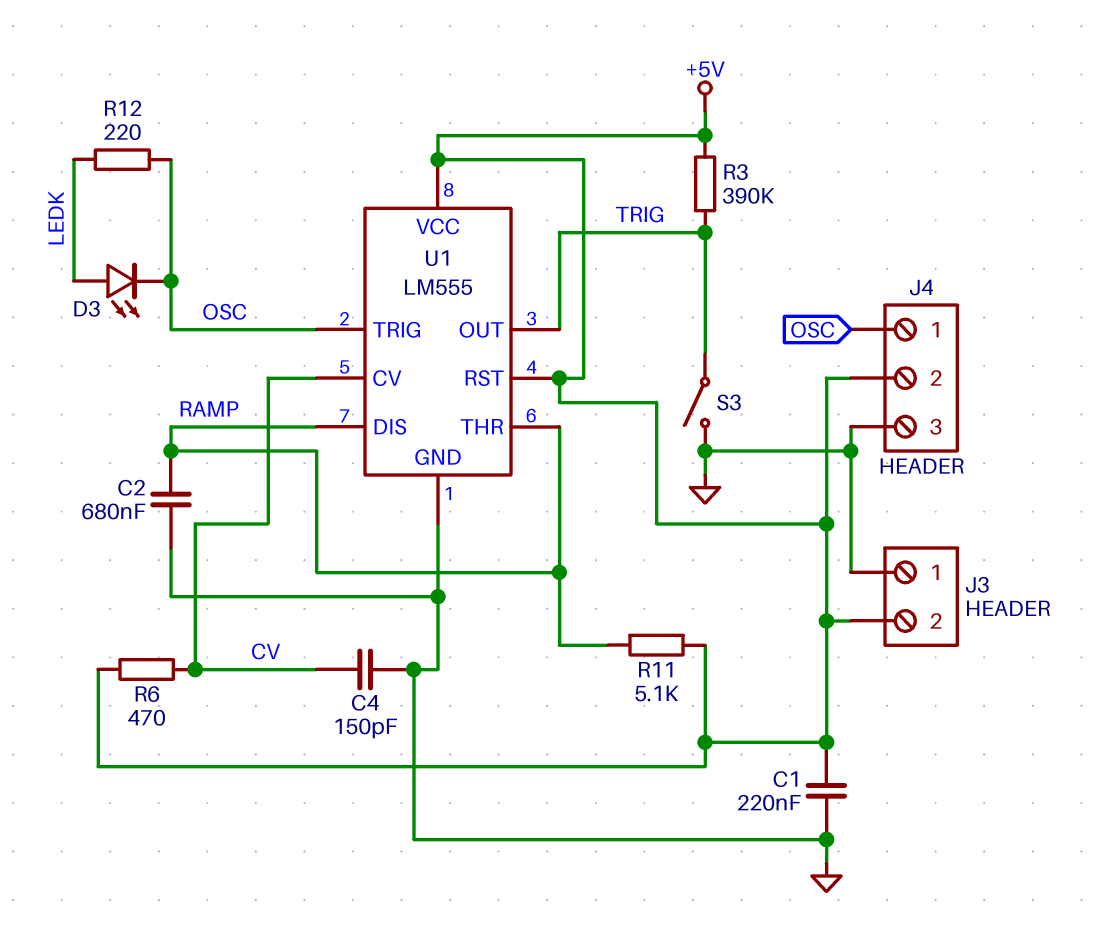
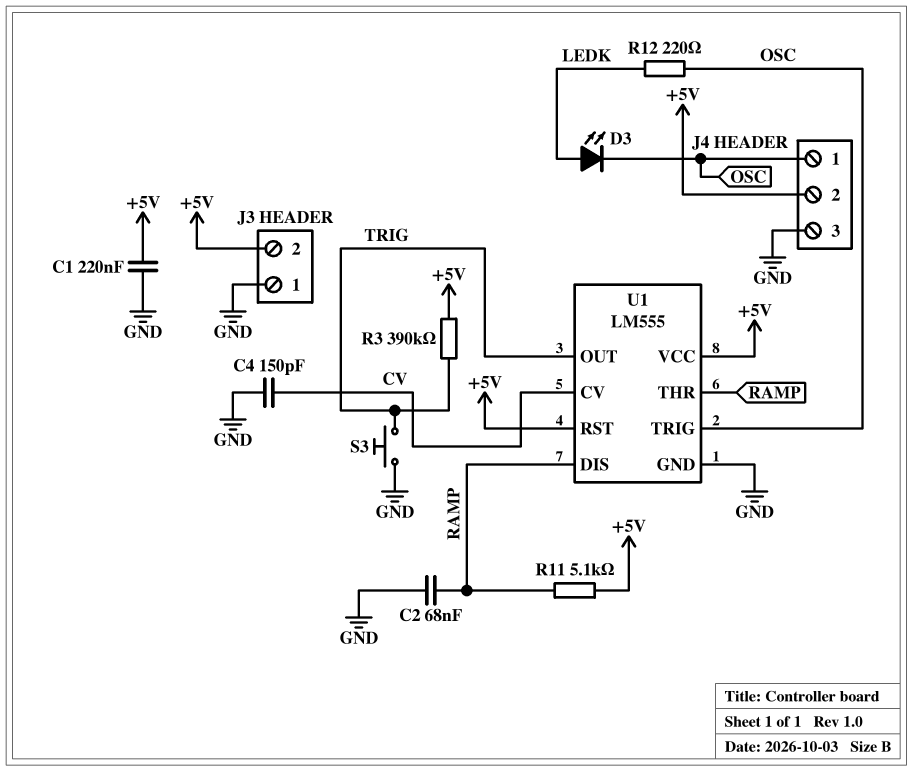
C2: 680nF (GND, RAMP) -> 68nF (GND, RAMP)
R6: 470 (+5V, CV) -> none
S3: switch (GND, TRIG) -> button (GND, TRIG)

